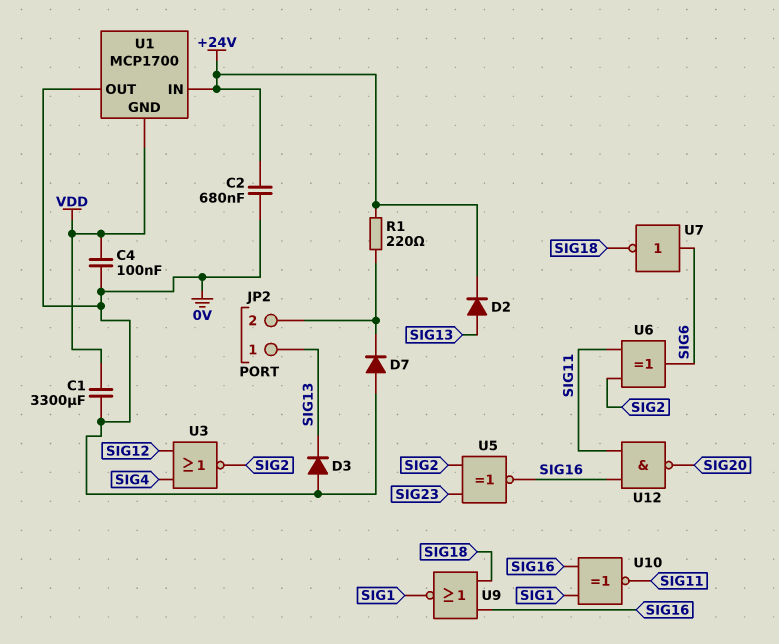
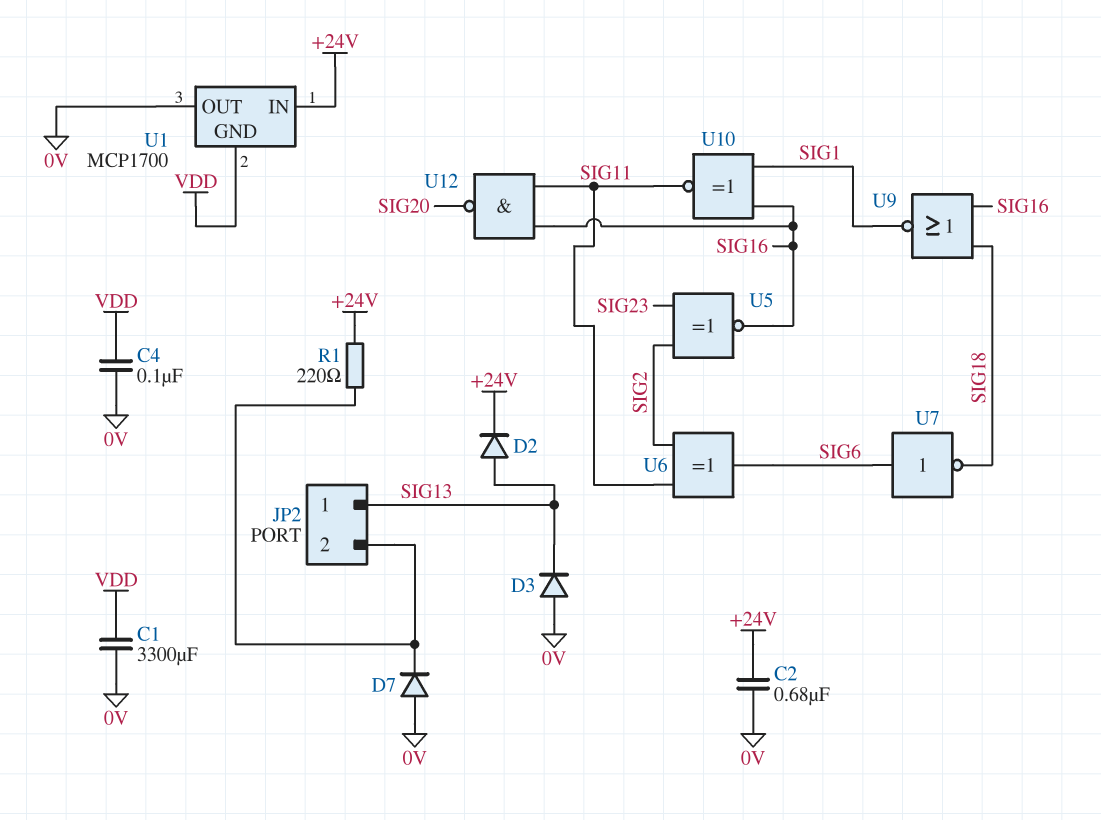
U3: NOR (in SIG4, in SIG12, out SIG2) -> none

